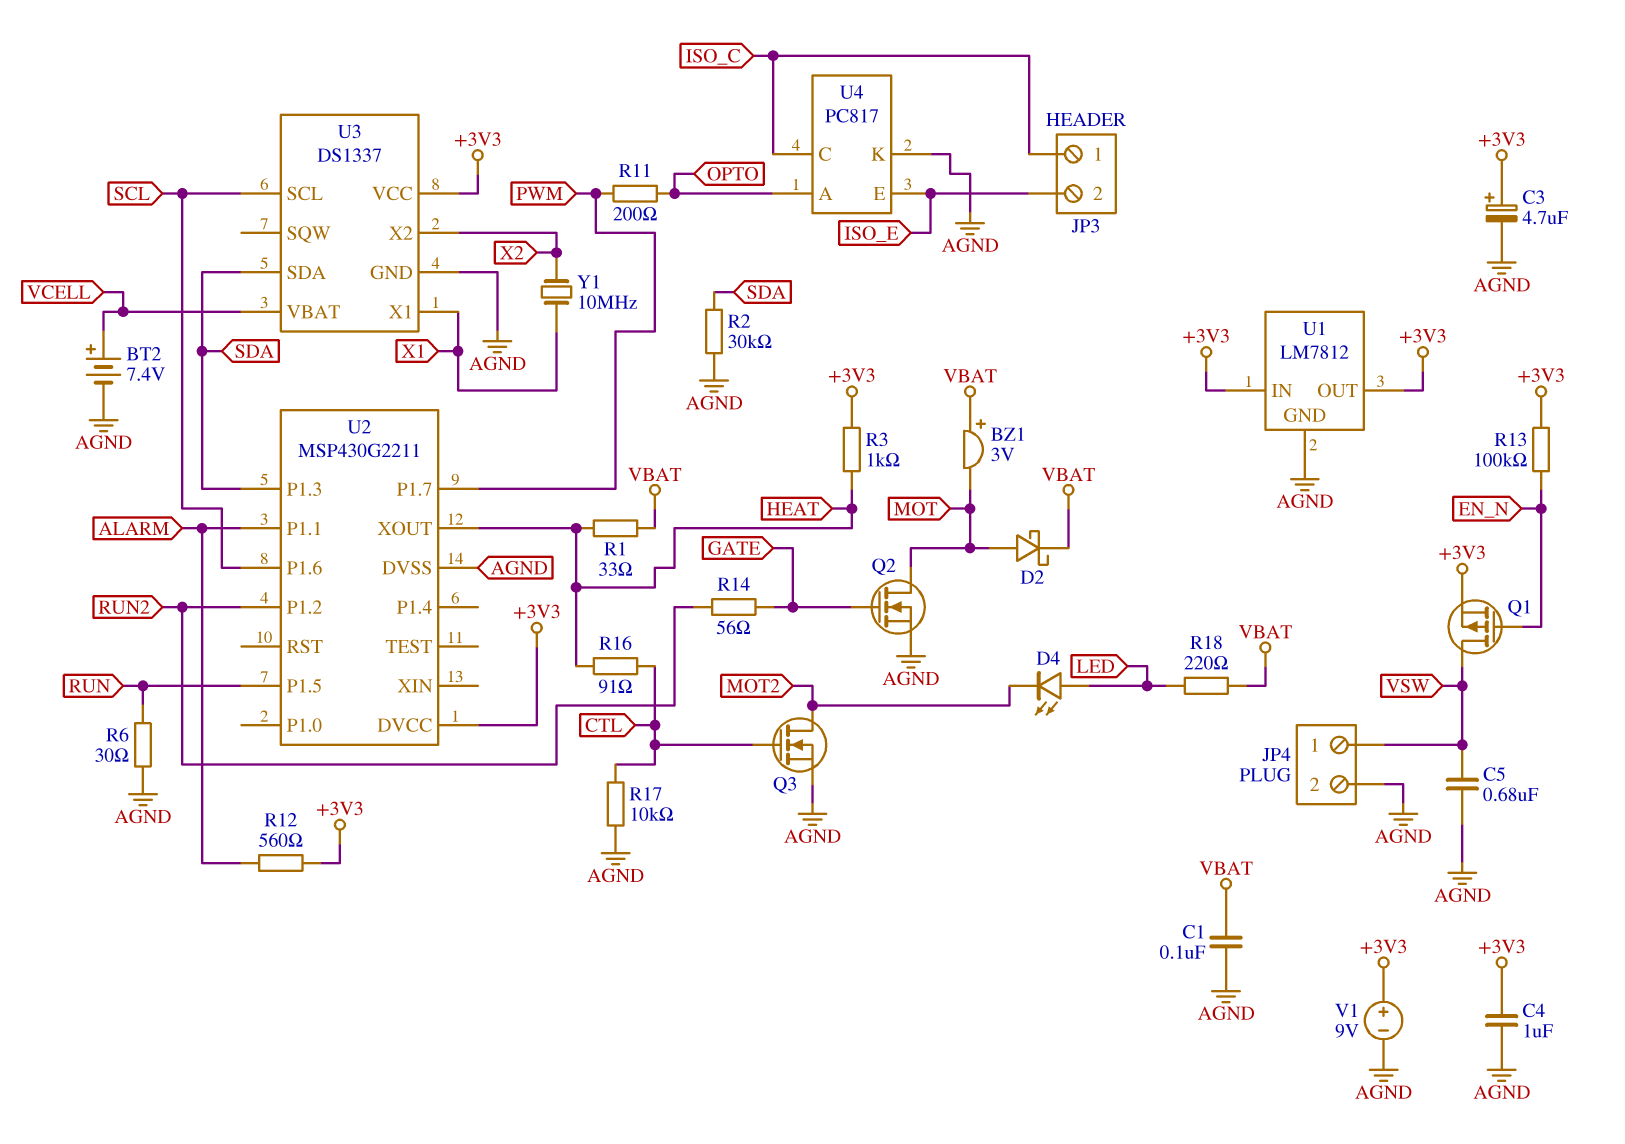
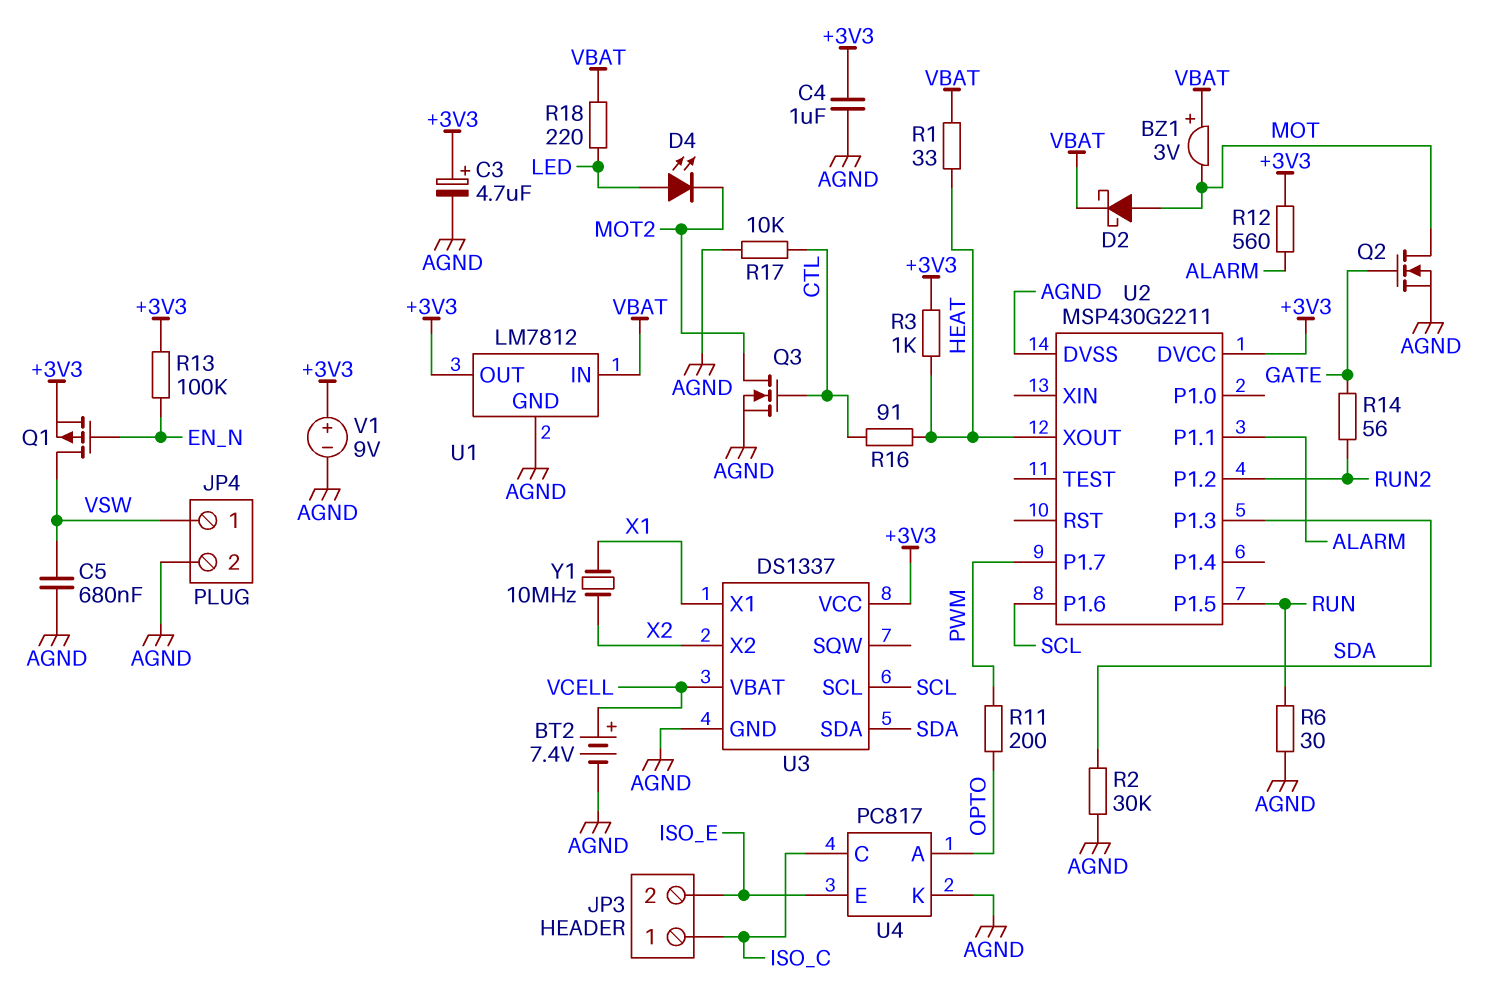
C1: 100nF (AGND, VBAT) -> none
U1 pin IN: +3V3 -> VBAT

